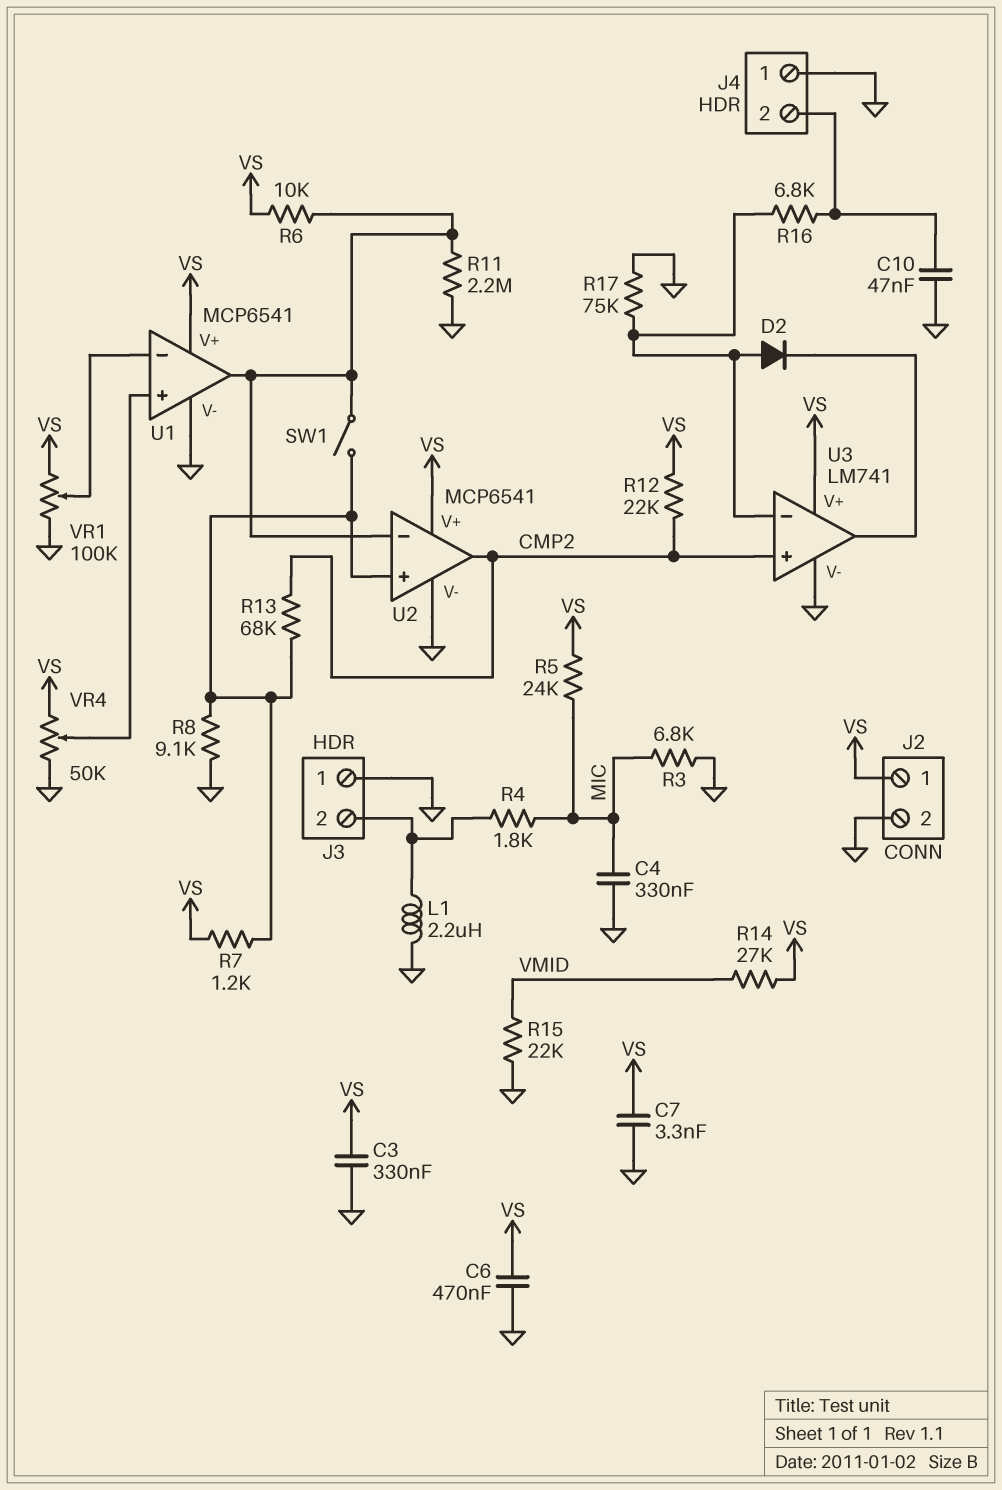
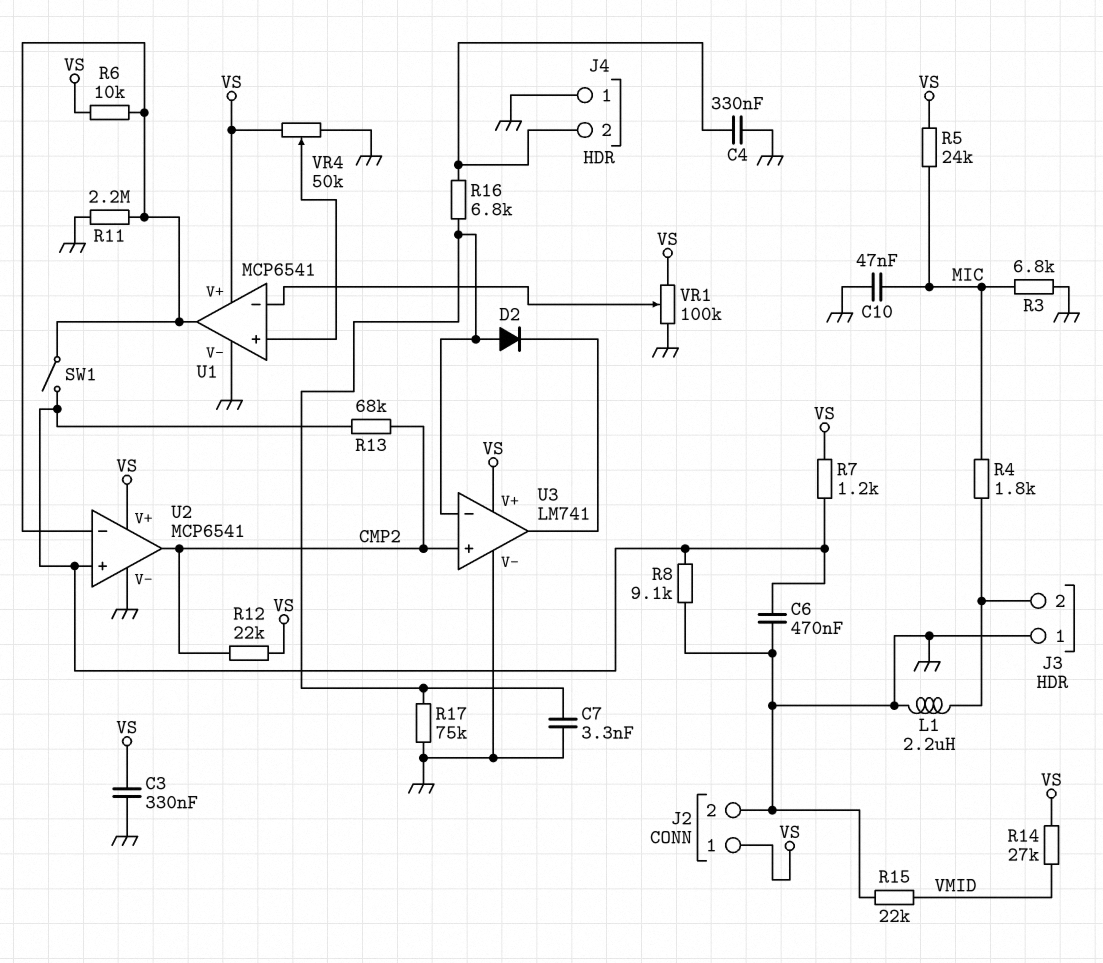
C4: 330nF (GND, MIC) -> 330nF (GND, J4/2)
C6: 470nF (GND, VS) -> 470nF (GND, U2/in+)
C7: 3.3nF (GND, VS) -> 3.3nF (GND, U3/in-)
C10: 47nF (GND, J4/2) -> 47nF (GND, MIC)

